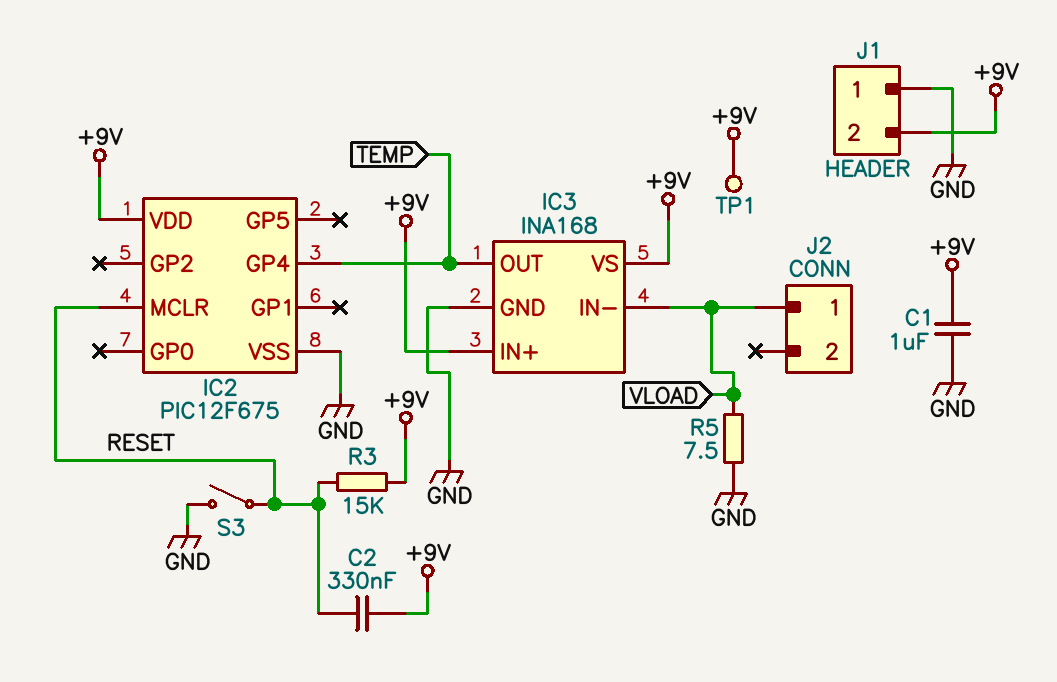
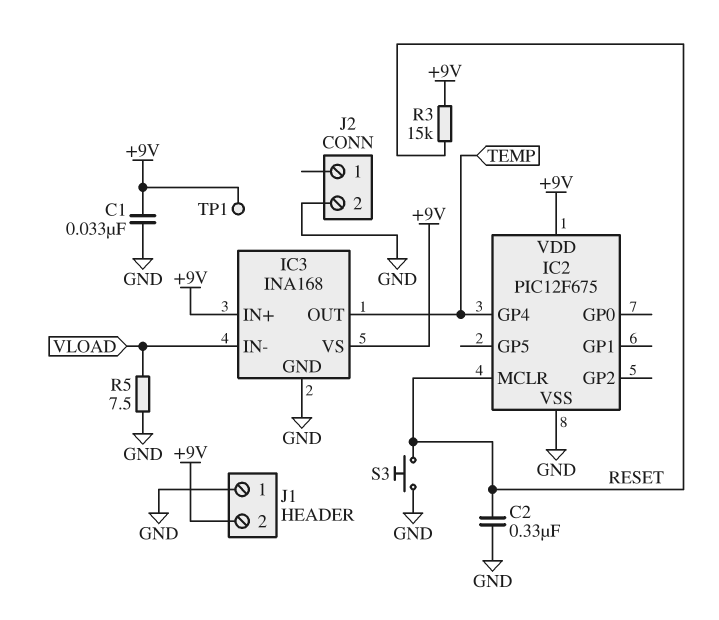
C1: 1uF (+9V, GND) -> 33nF (+9V, GND)
C2: 330nF (+9V, RESET) -> 330nF (GND, RESET)
J2 pin 1: VLOAD -> none
J2 pin 2: none -> GND
S3: switch (GND, RESET) -> button (GND, RESET)

